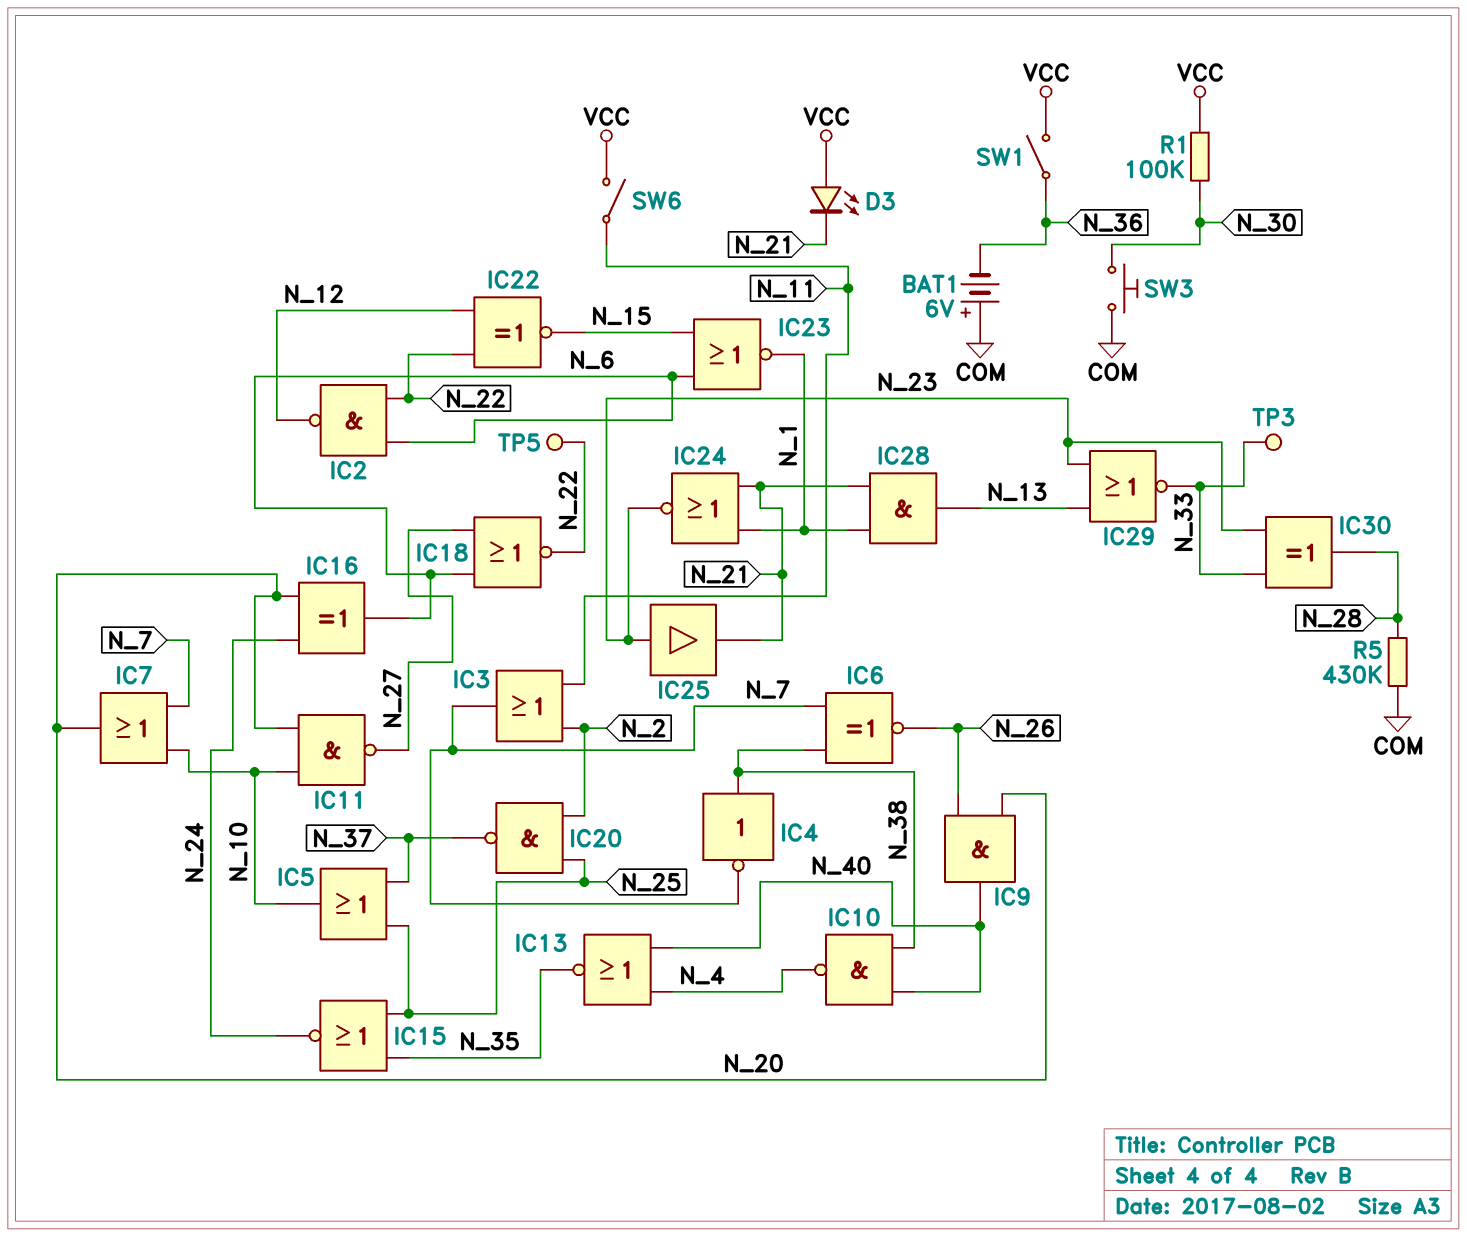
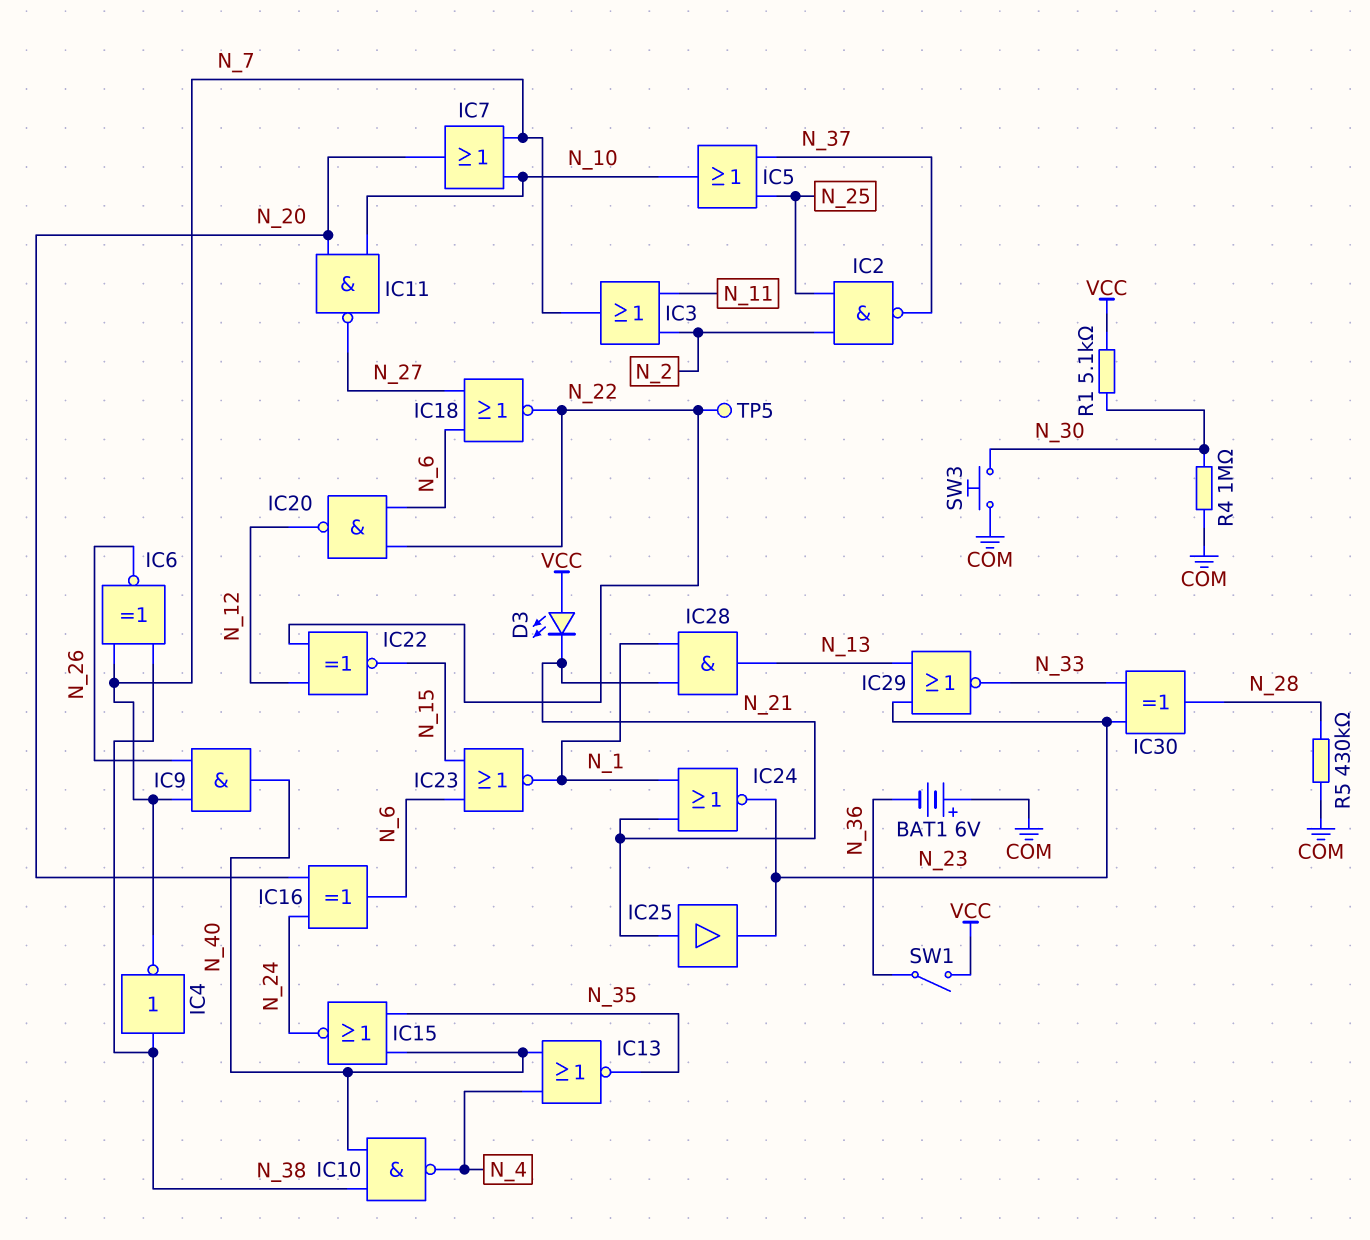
IC2: NAND (in N_6, in N_22, out N_12) -> NAND (in N_2, in N_25, out N_37)
IC9: AND (in N_20, in N_26, out N_40) -> AND (in N_7, in N_26, out N_40)
IC15: NOR (in N_25, in N_35, out N_24) -> NOR (in N_35, in N_40, out N_24)
IC20: NAND (in N_2, in N_25, out N_37) -> NAND (in N_6, in N_22, out N_12)
IC25: buffer (in N_23, out N_21) -> buffer (in N_21, out N_23)
R1: 100k (N_30, VCC) -> 5.1k (N_30, VCC)
R4: none -> 1M (COM, N_30)
SW6: switch (N_11, VCC) -> none
TP3: test point (N_33) -> none

